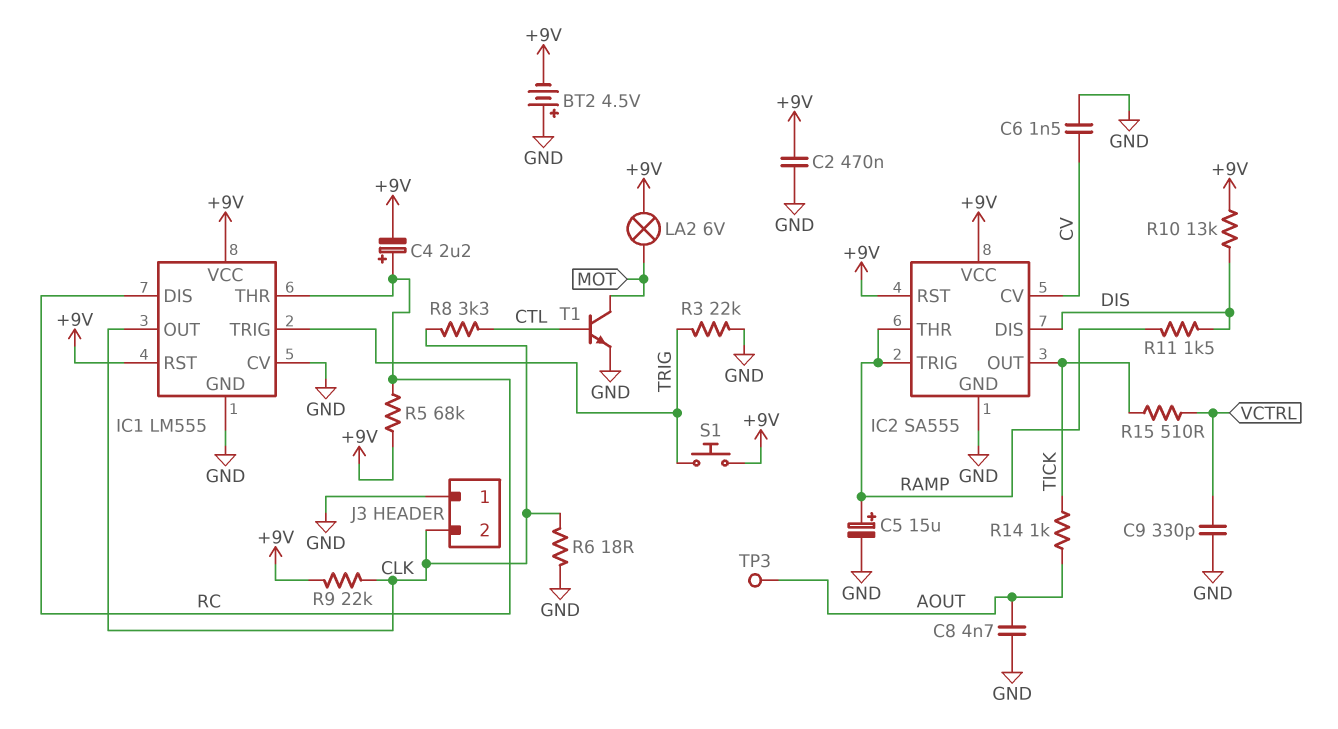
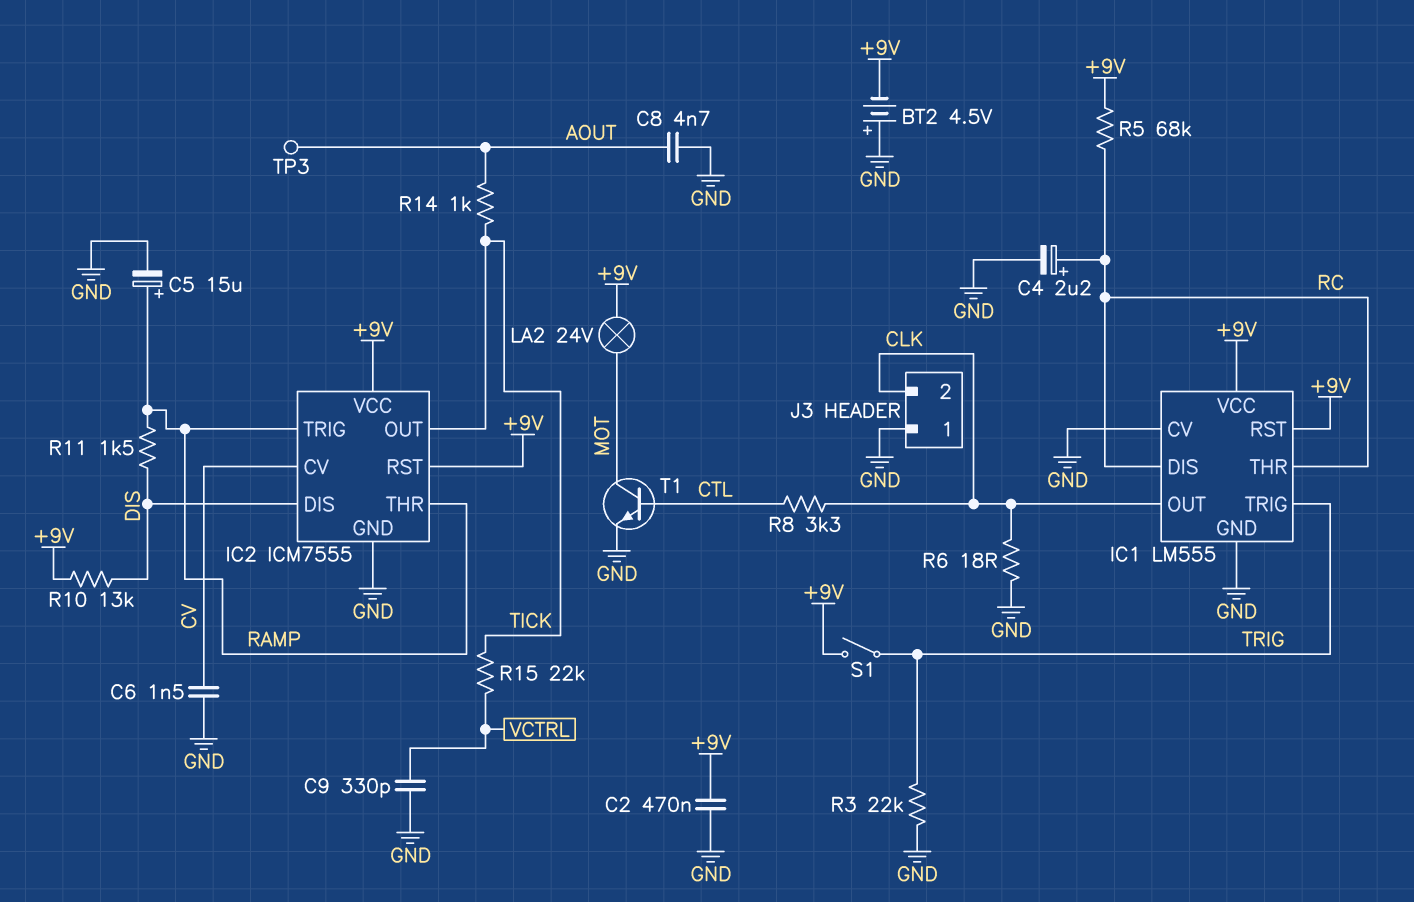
C4: 2.2uF (plus RC, minus +9V) -> 2.2uF (plus RC, minus GND)
IC2: SA555 -> ICM7555
LA2: lamp 6V (+9V, MOT) -> lamp 24V (+9V, MOT)
R9: 22k (+9V, CLK) -> none
R15: 510 (TICK, VCTRL) -> 22k (TICK, VCTRL)
S1: button (+9V, TRIG) -> switch (+9V, TRIG)

